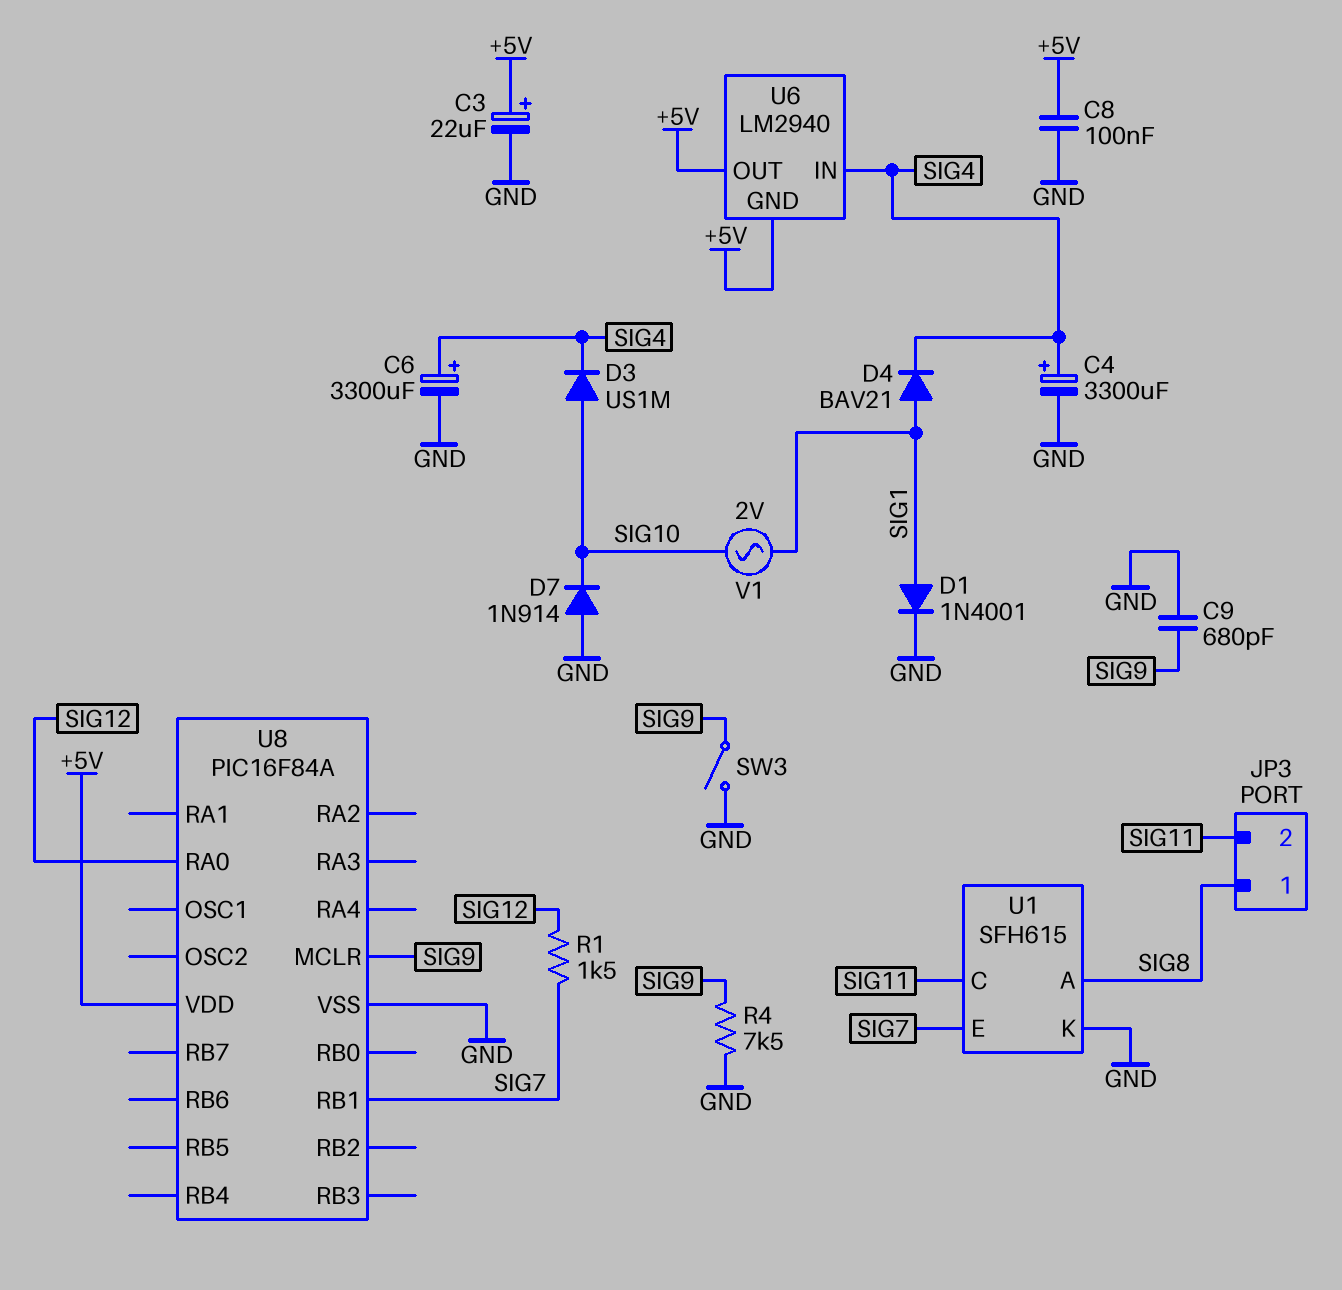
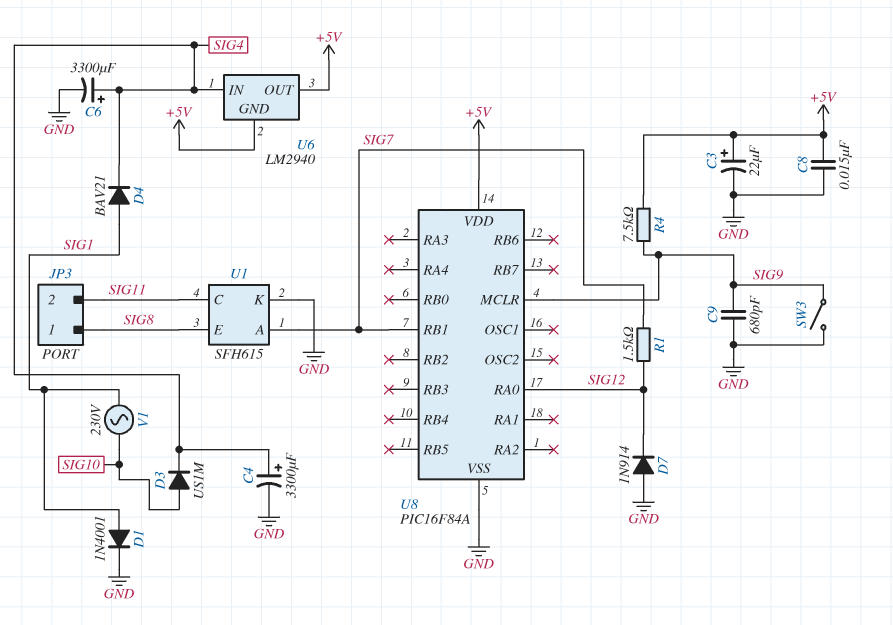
C8: 100nF (+5V, GND) -> 15nF (+5V, GND)
D7: diode 1N914 (A GND, K SIG10) -> diode 1N914 (A GND, K SIG12)
R4: 7.5k (GND, SIG9) -> 7.5k (+5V, SIG9)
U1 pin A: SIG8 -> SIG7
U1 pin E: SIG7 -> SIG8
V1: AC 2V (SIG1, SIG10) -> AC 230V (SIG1, SIG10)

